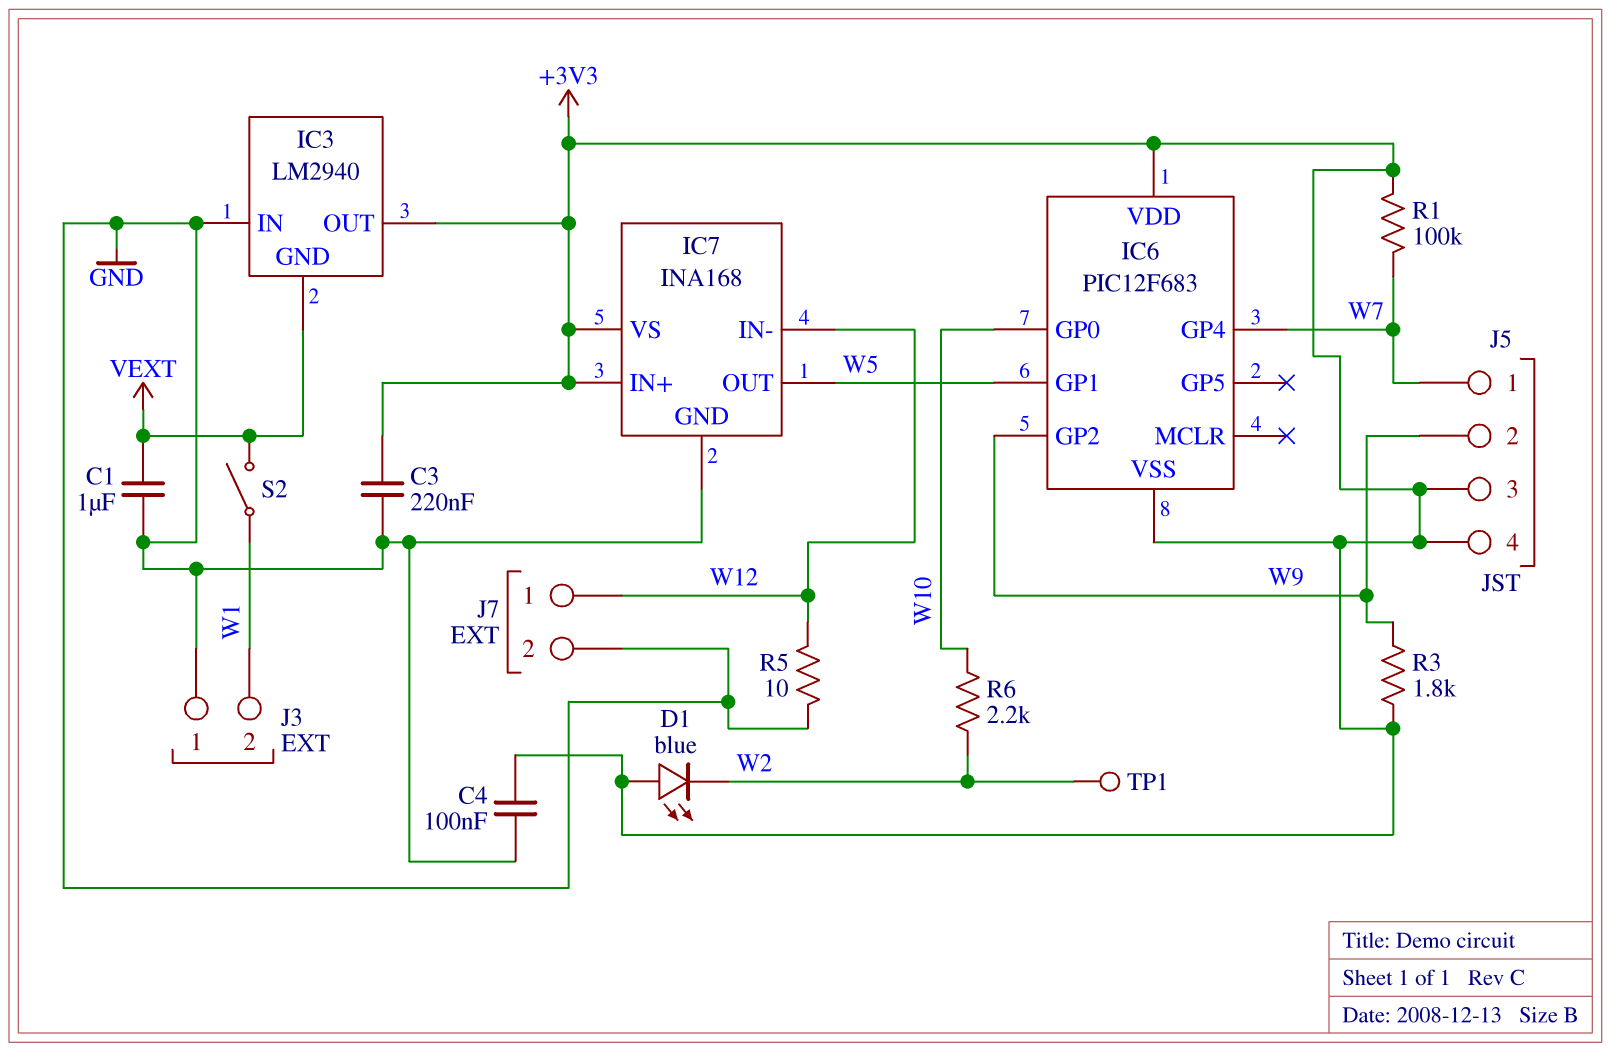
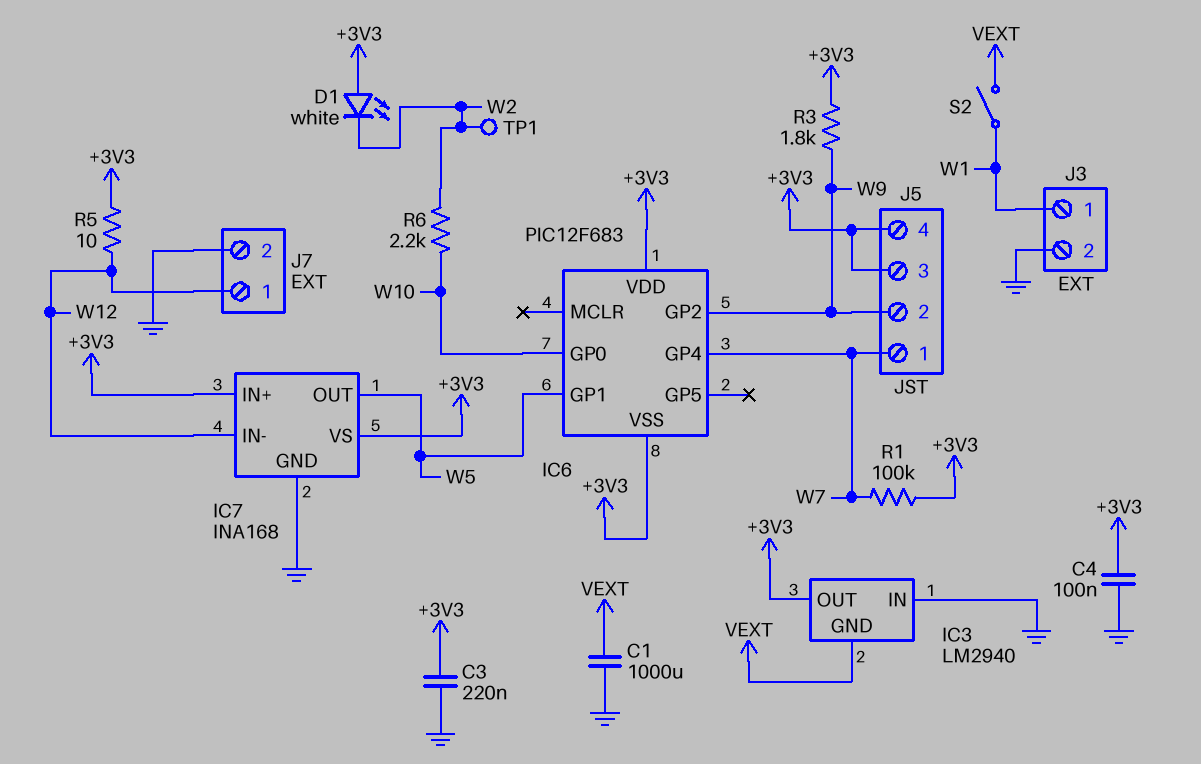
C1: 1uF (GND, VEXT) -> 1000uF (GND, VEXT)
D1: LED blue (A +3V3, K W2) -> LED white (A +3V3, K W2)
J3 pin 1: GND -> W1
J3 pin 2: W1 -> GND
R5: 10 (GND, W12) -> 10 (+3V3, W12)

